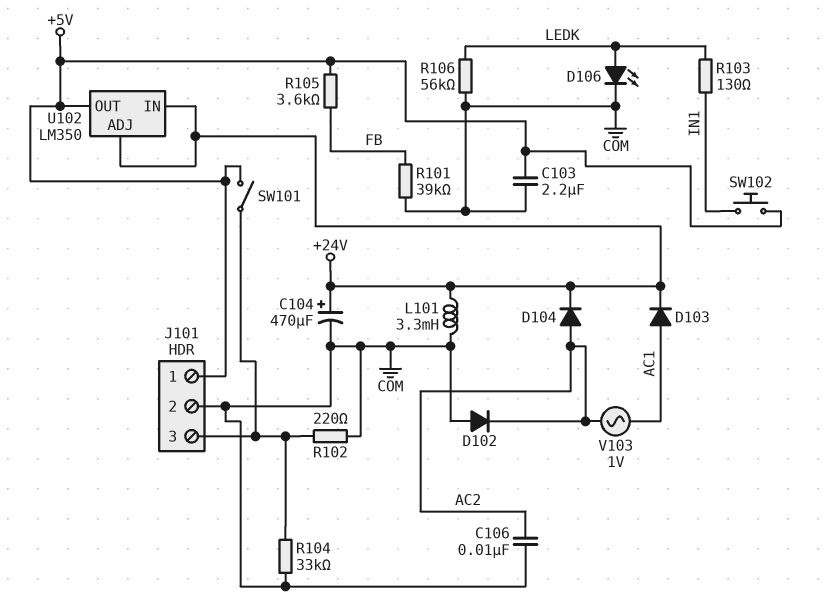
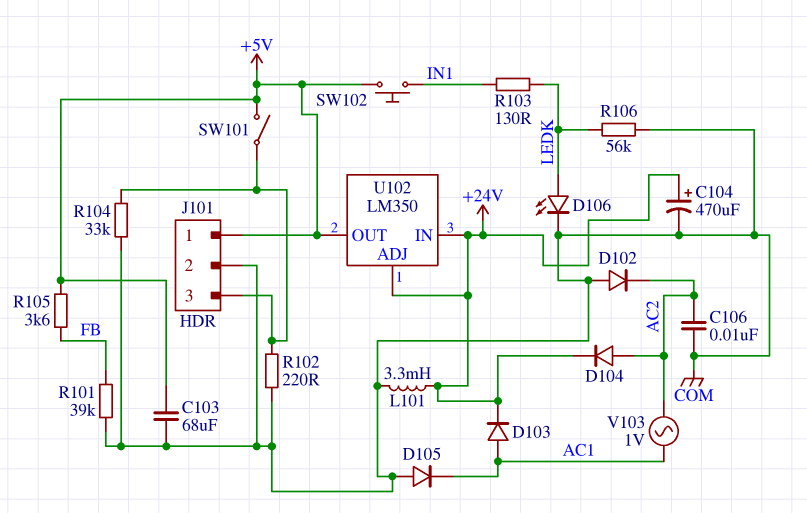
C103: 2.2uF (+5V, COM) -> 68uF (+5V, COM)
D105: none -> diode (A COM, K AC1)

